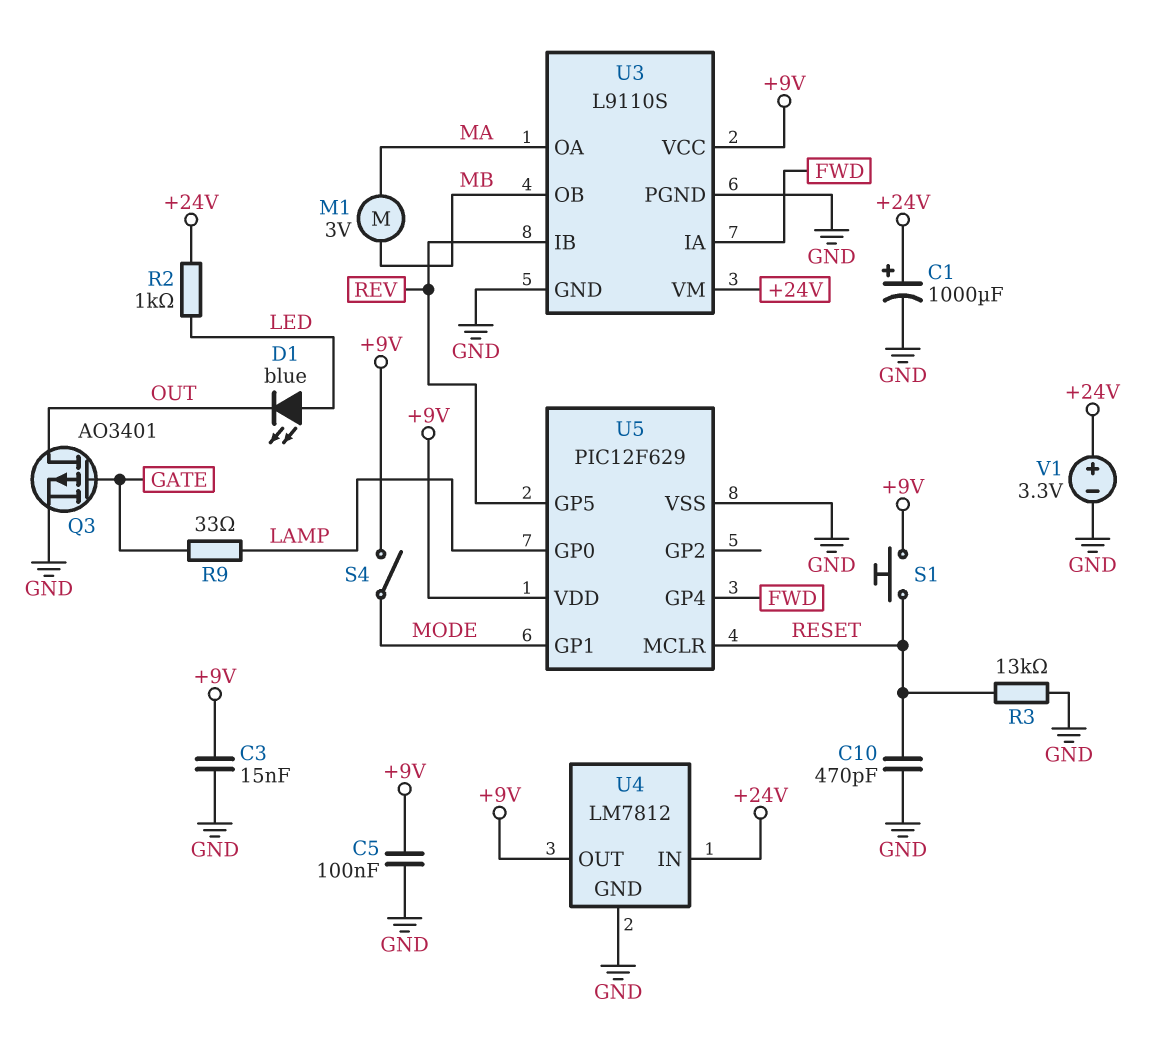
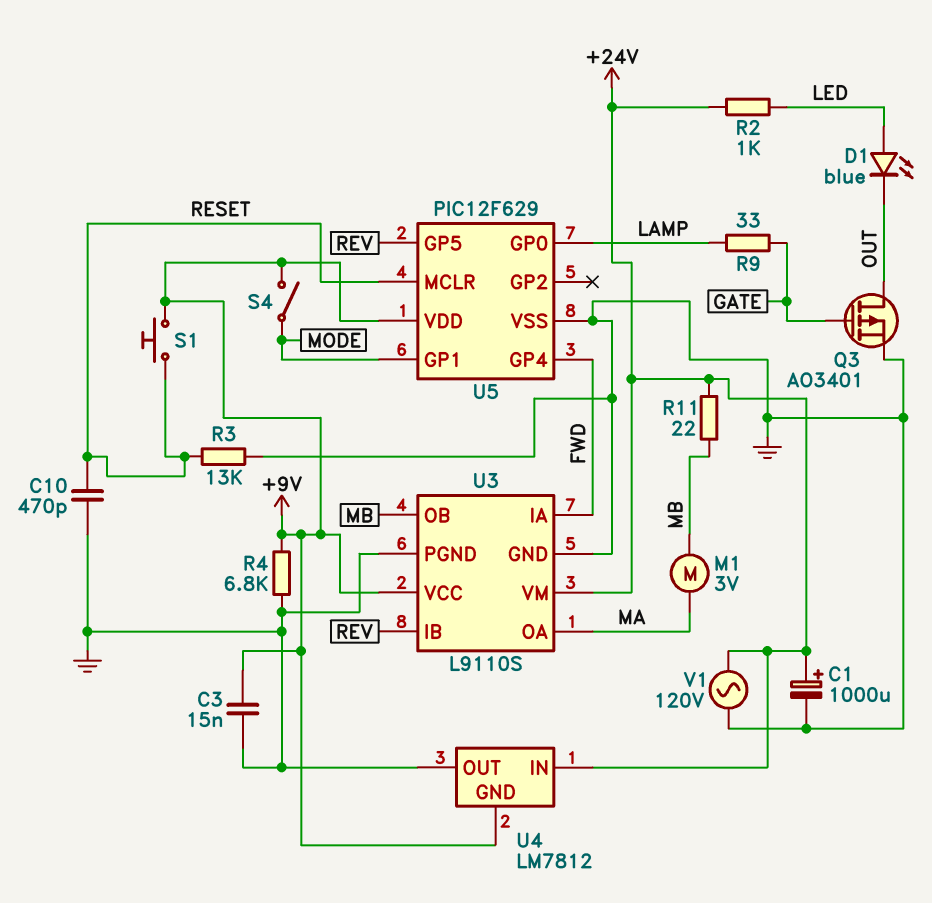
C5: 100nF (+9V, GND) -> none
R4: none -> 6.8k (+9V, GND)
R11: none -> 22 (+24V, MB)
U4 pin GND: GND -> +9V
U4 pin OUT: +9V -> GND
V1: 3.3V (plus +24V, minus GND) -> AC 120V (+24V, GND)

